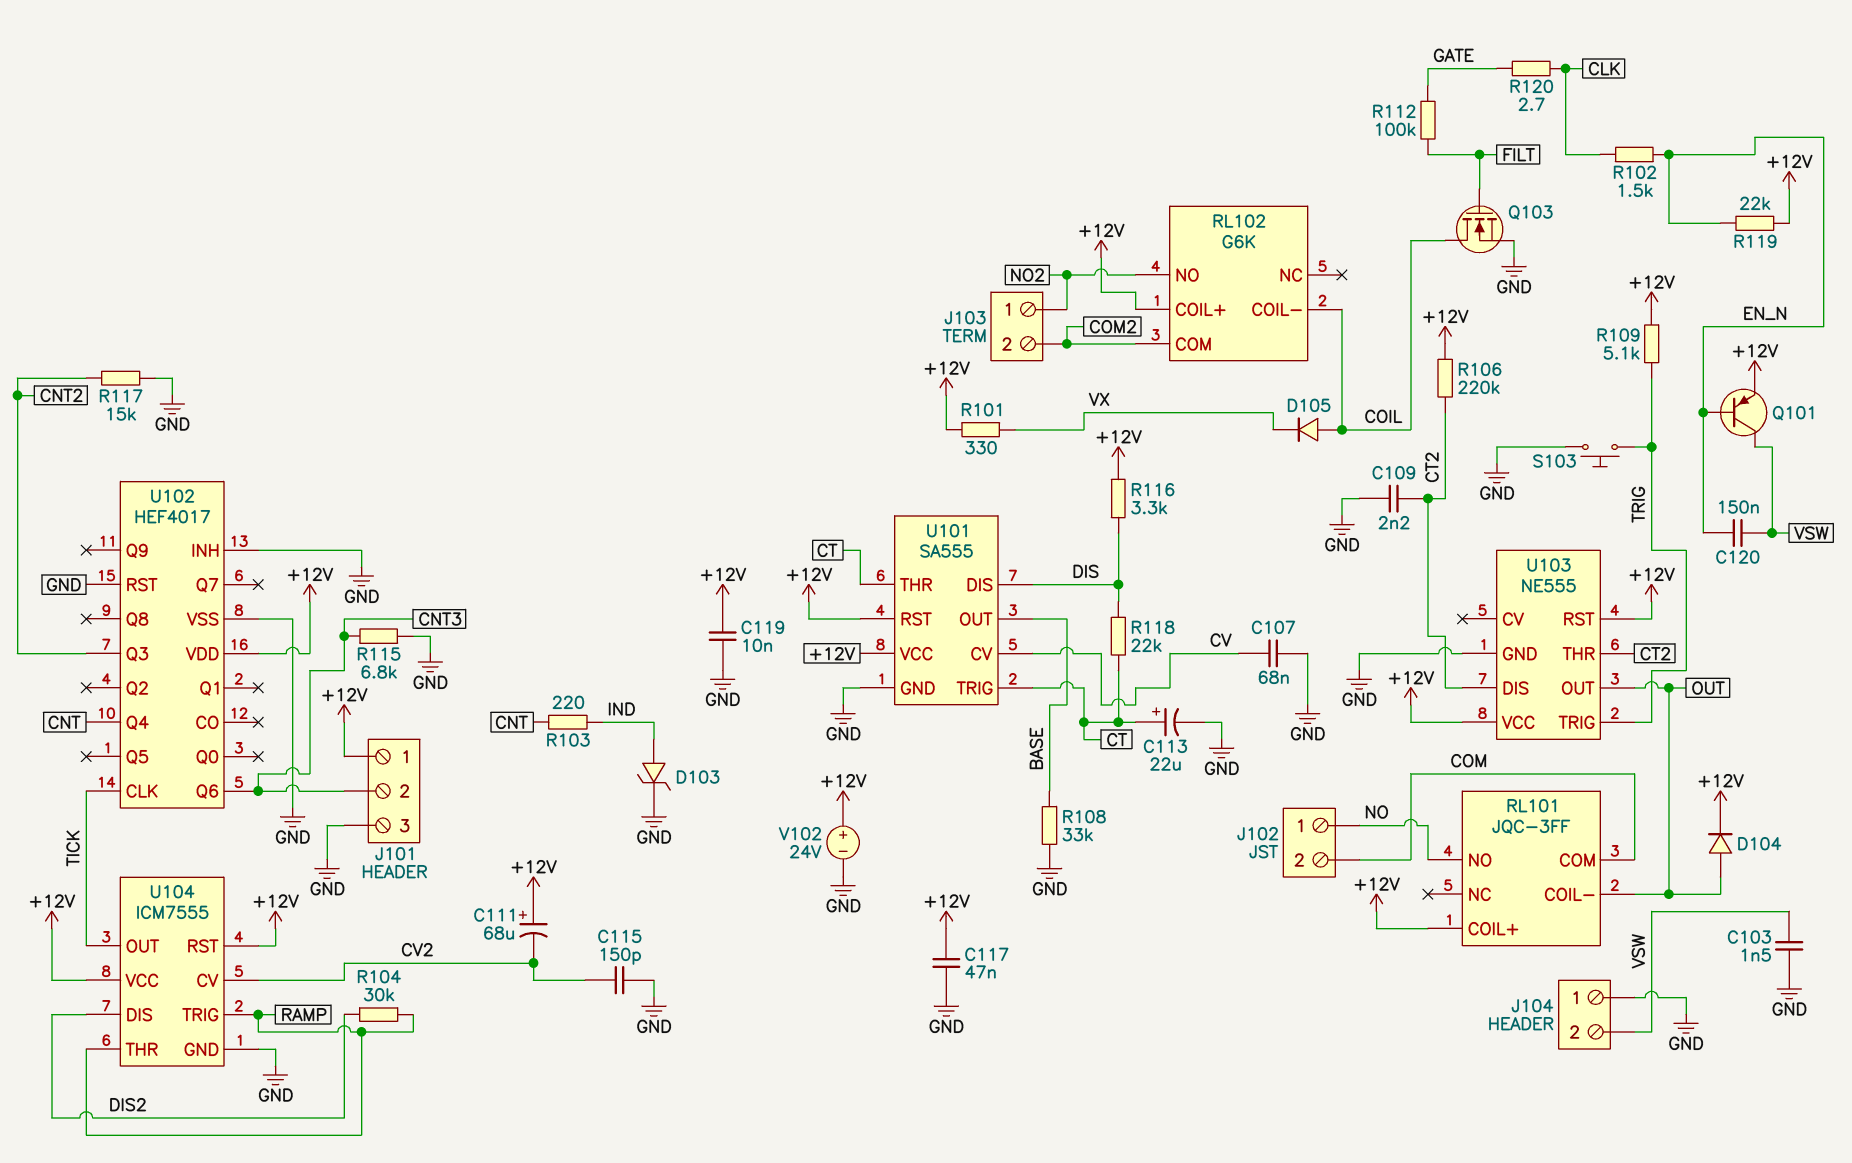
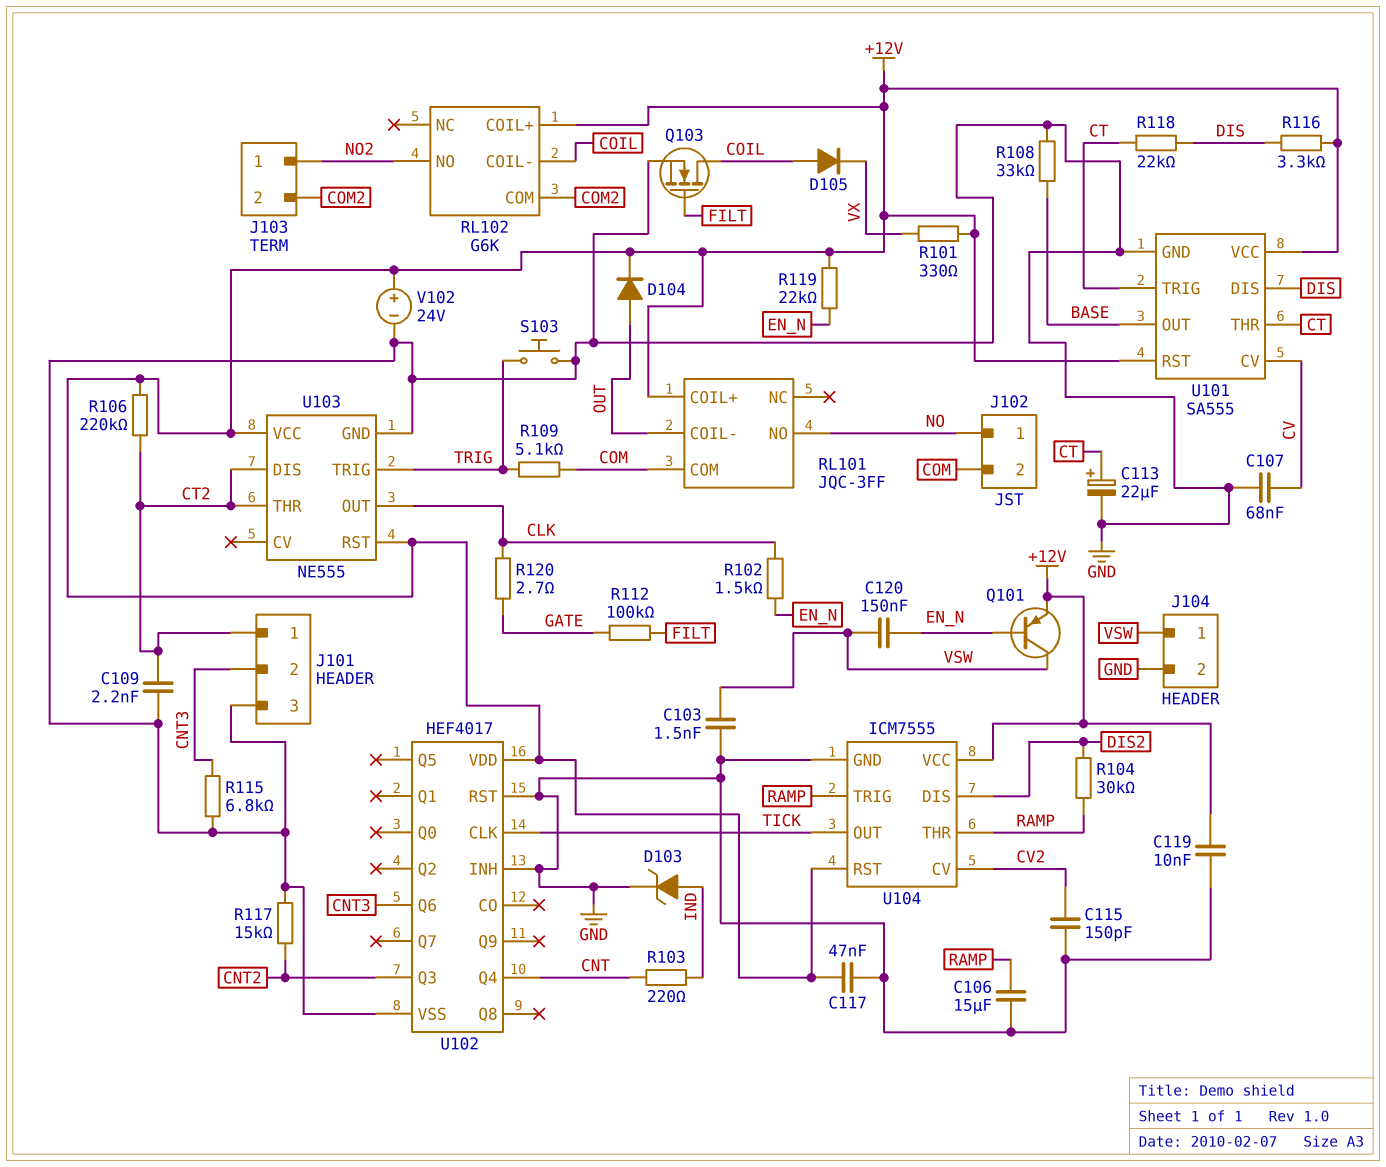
C106: none -> 15uF (GND, RAMP)
C111: 68uF (plus +12V, minus CV2) -> none
J101 pin 1: +12V -> CT2
J104 pin 1: GND -> VSW
J104 pin 2: VSW -> GND
R109: 5.1k (+12V, TRIG) -> 5.1k (COM, TRIG)
U103 pin OUT: OUT -> CLK

